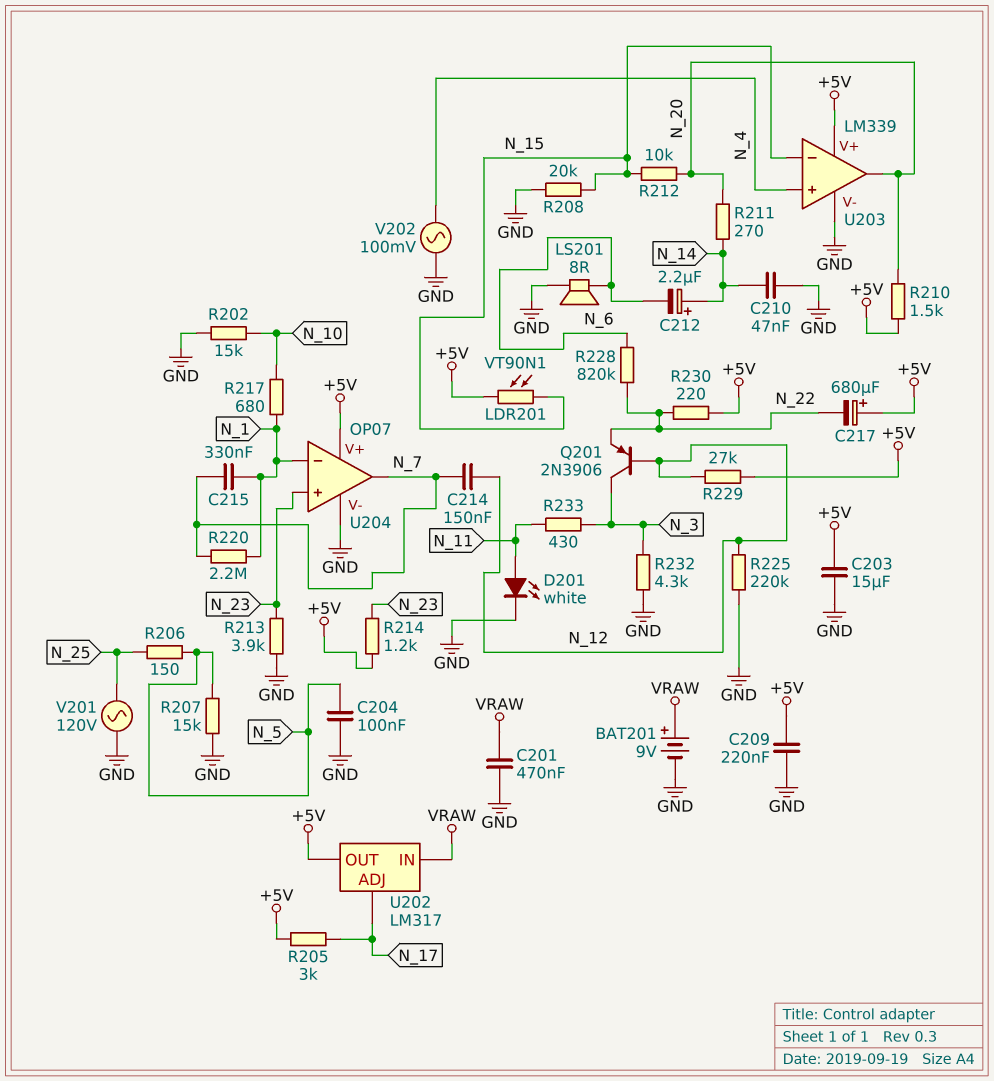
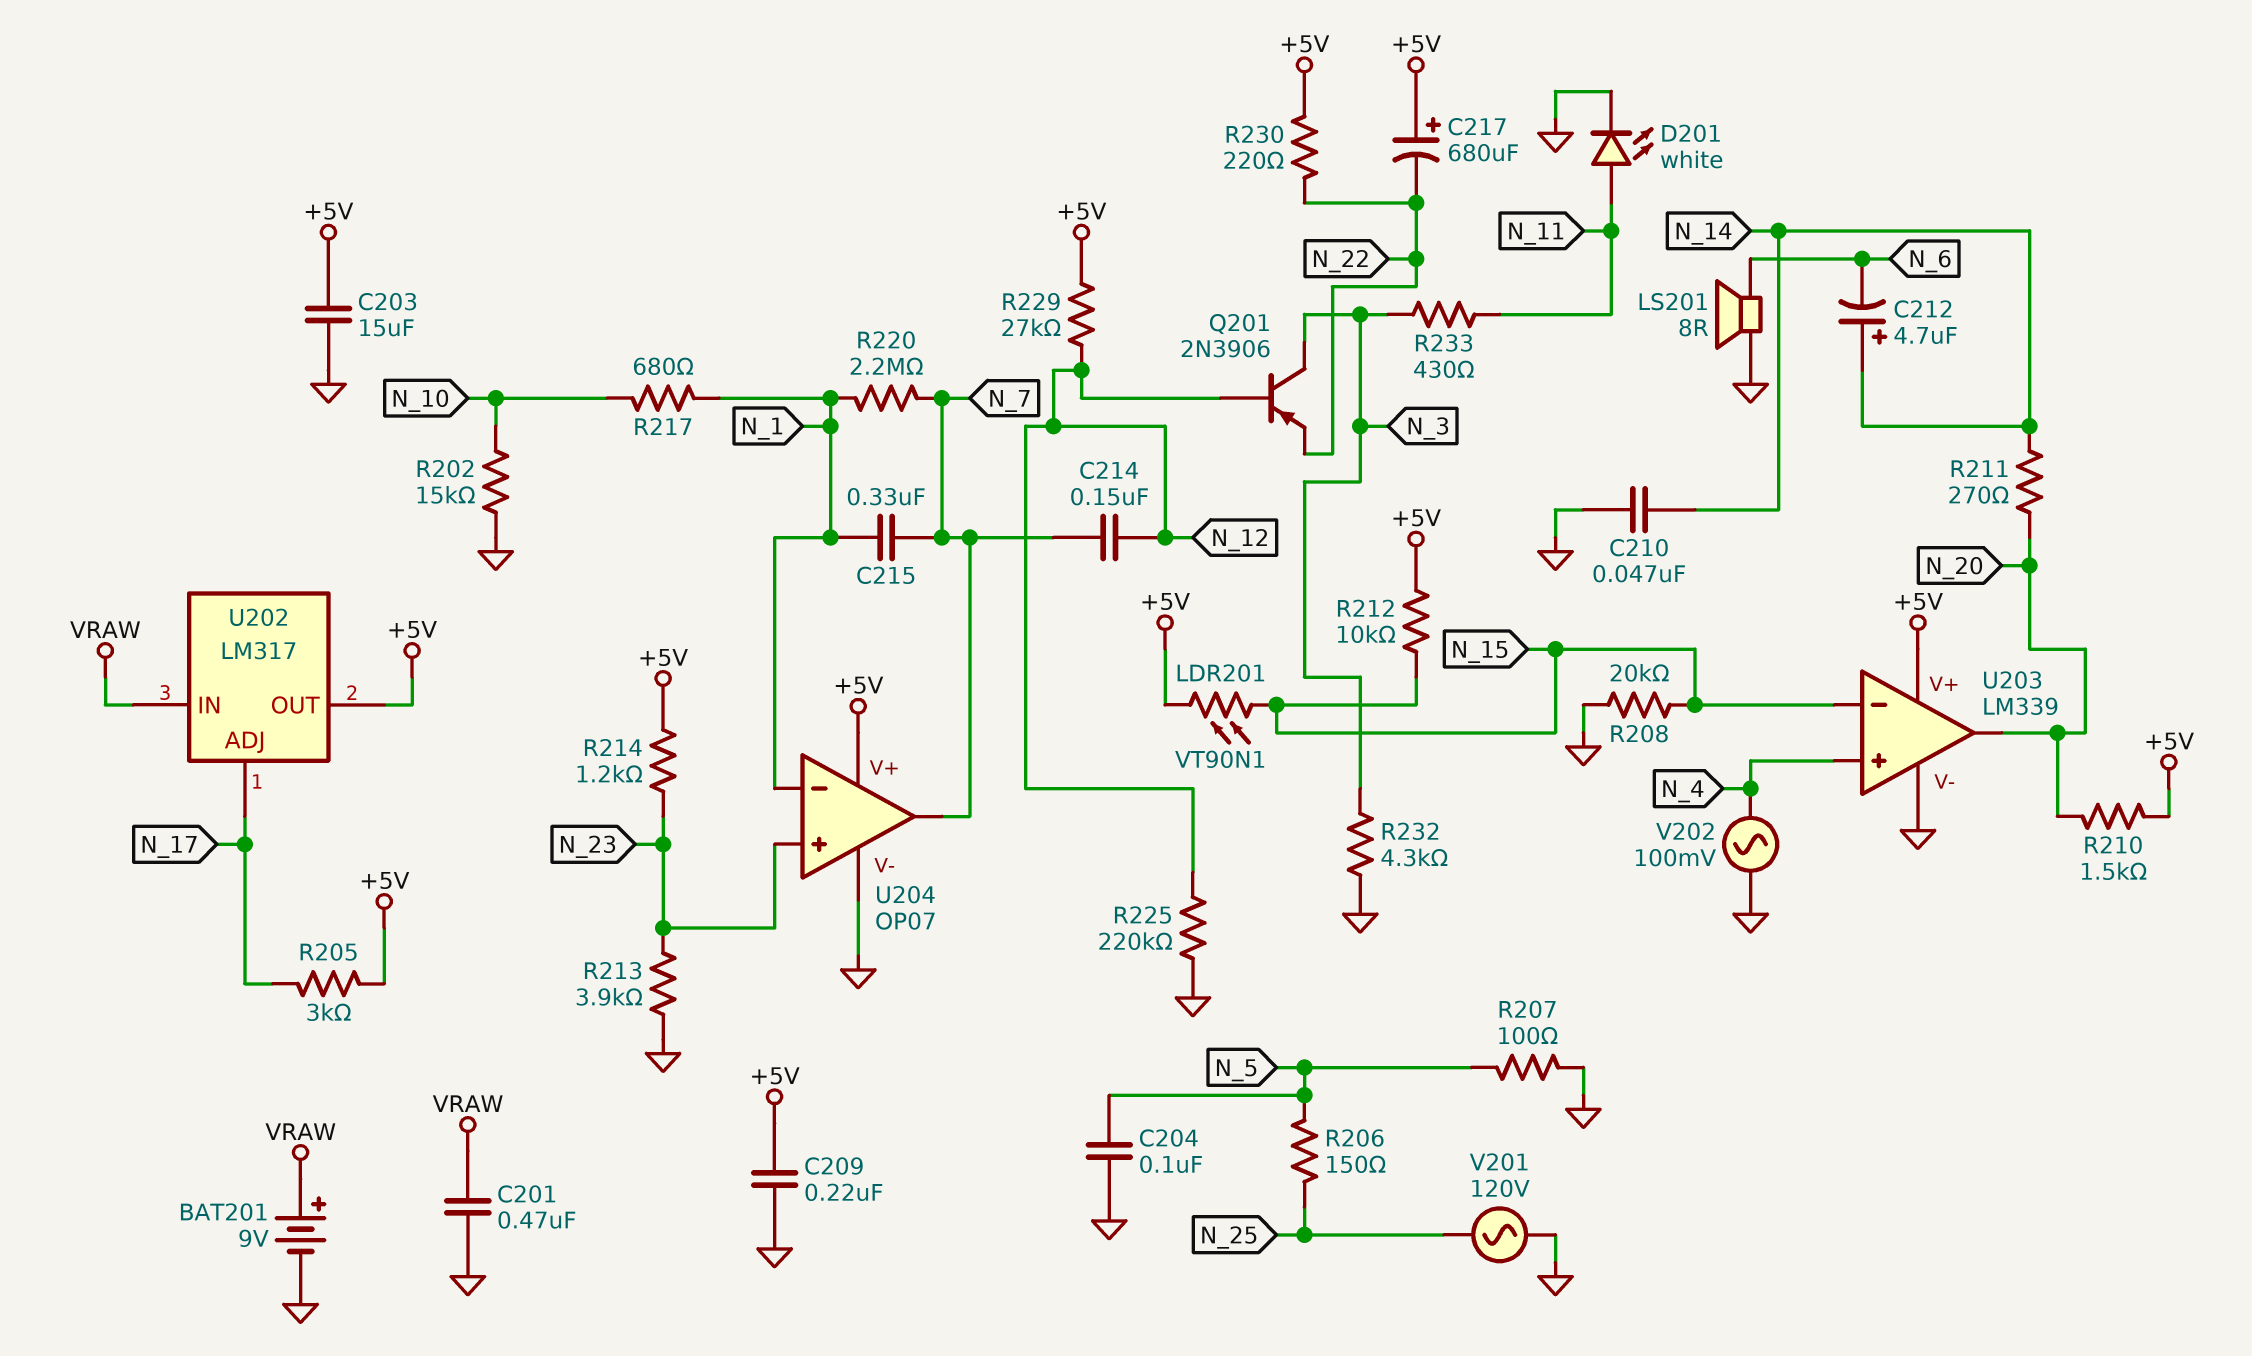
C212: 2.2uF (plus N_14, minus N_6) -> 4.7uF (plus N_14, minus N_6)
R207: 15k (GND, N_5) -> 100 (GND, N_5)
R212: 10k (N_15, N_20) -> 10k (+5V, N_15)
R228: 820k (N_6, N_22) -> none

